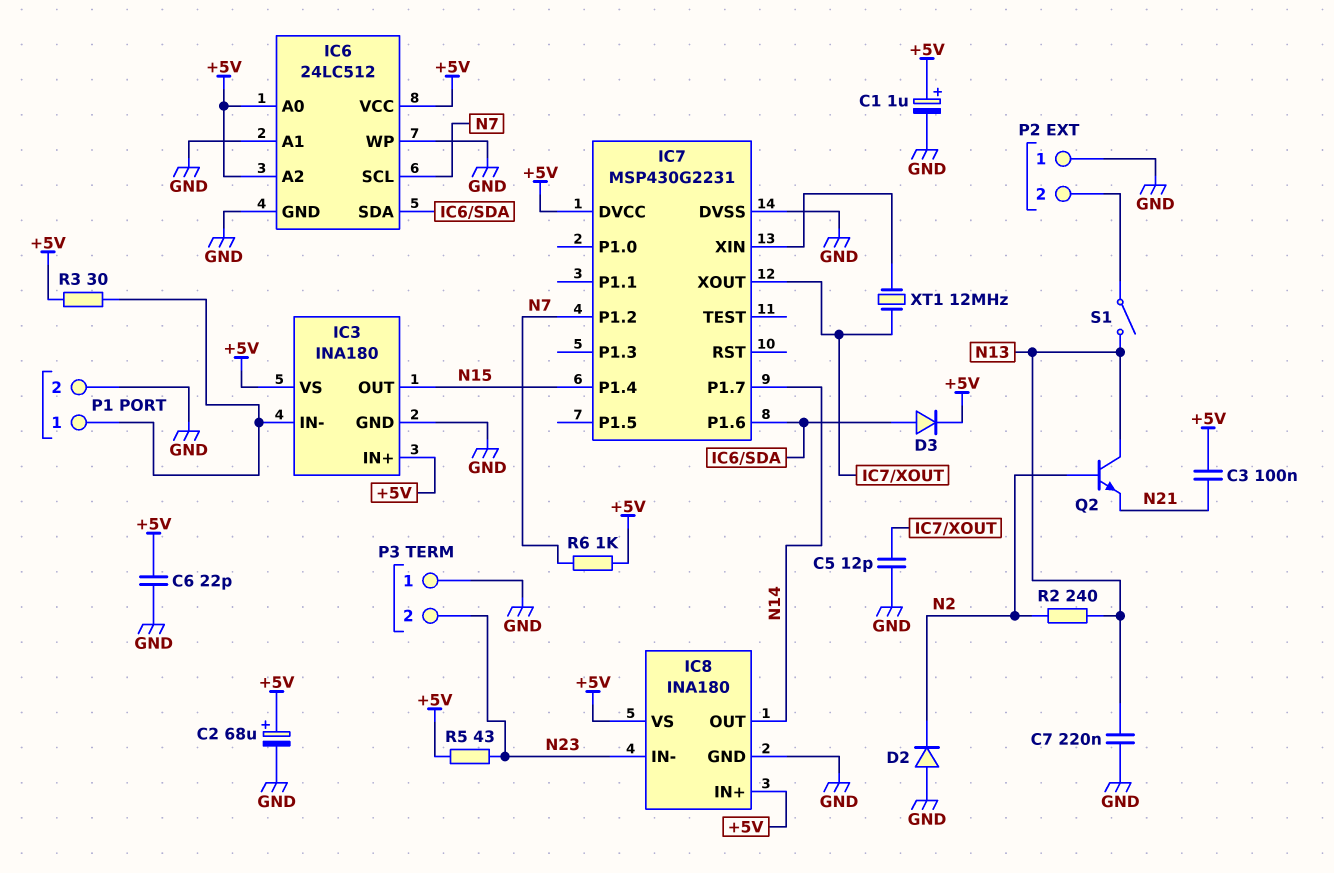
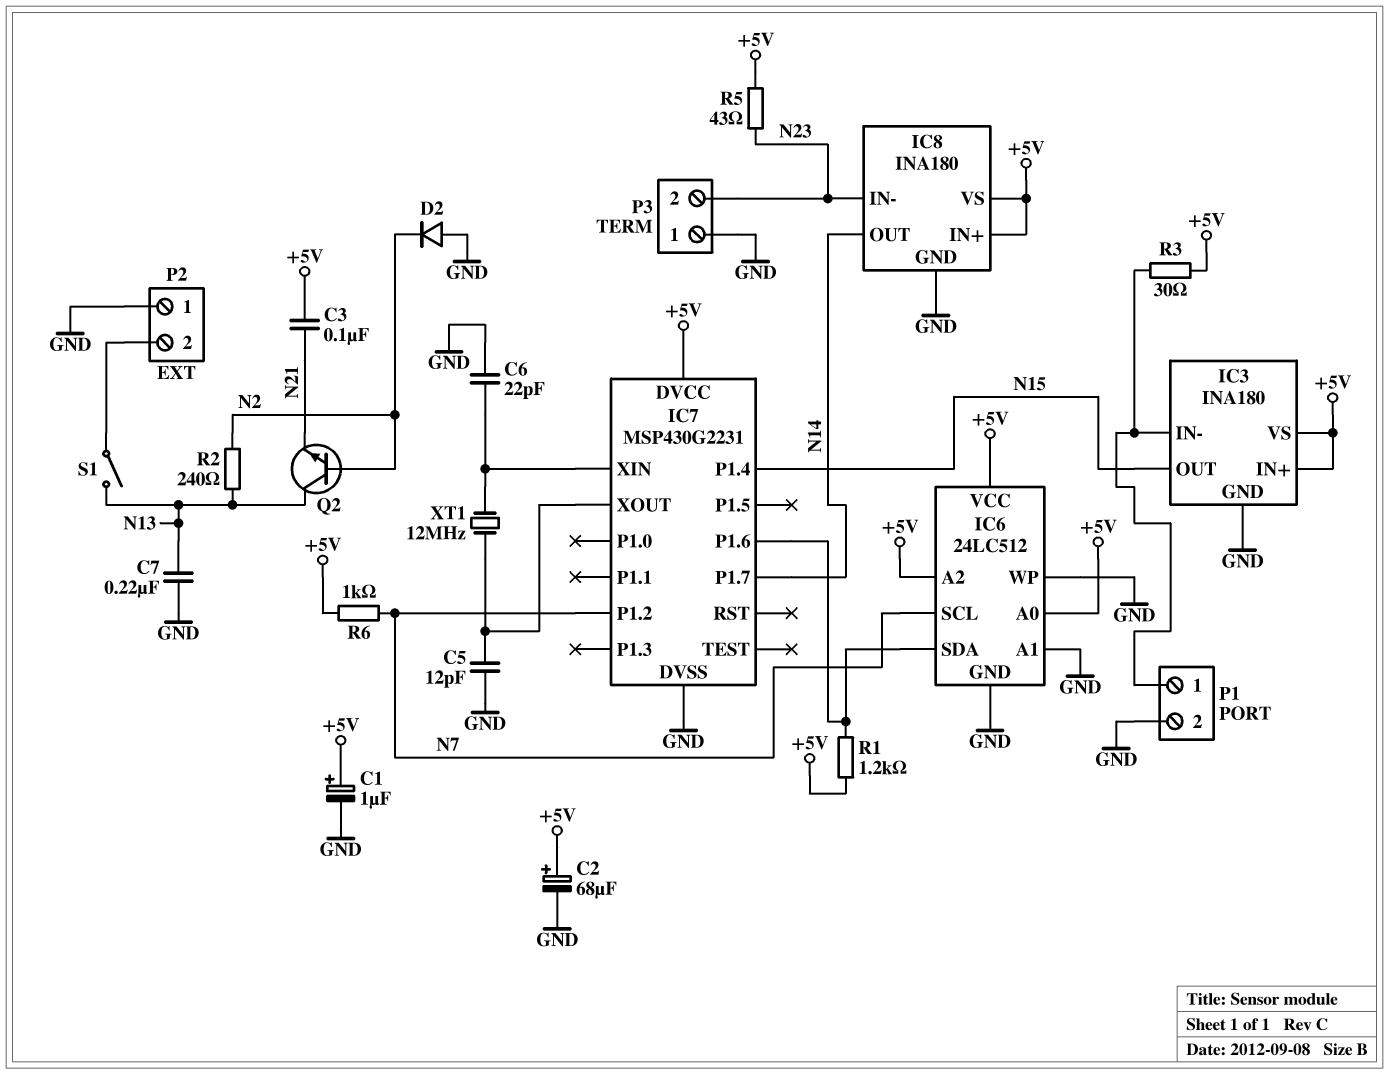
C6: 22pF (+5V, GND) -> 22pF (GND, IC7/XIN)
D3: diode (A IC6/SDA, K +5V) -> none
R1: none -> 1.2k (+5V, IC6/SDA)

